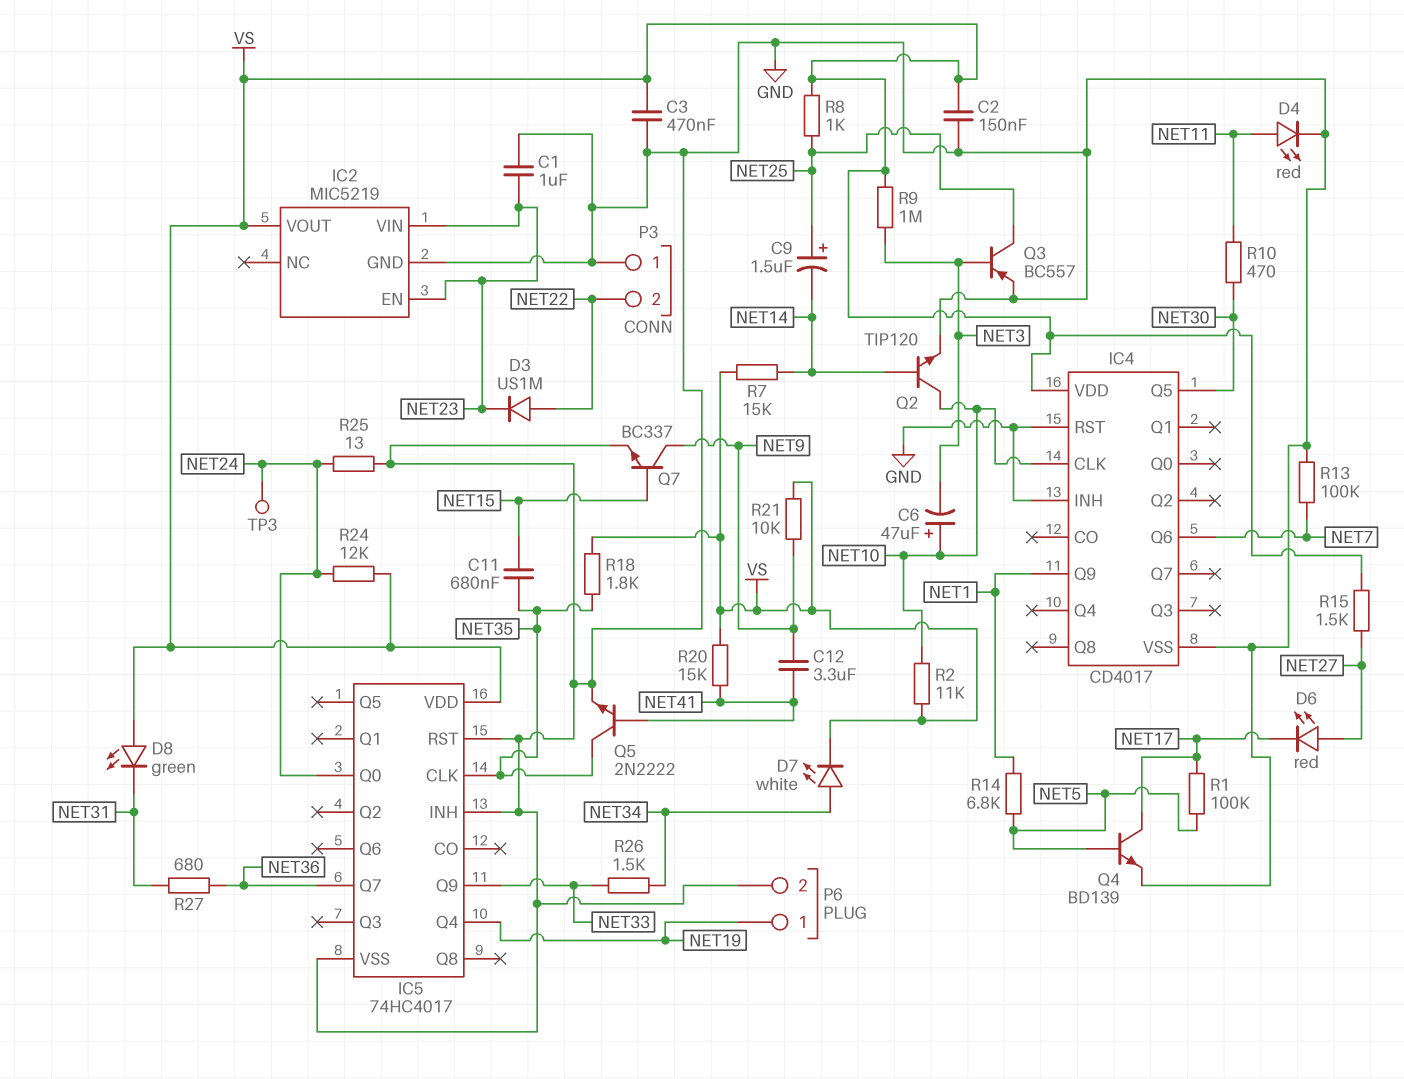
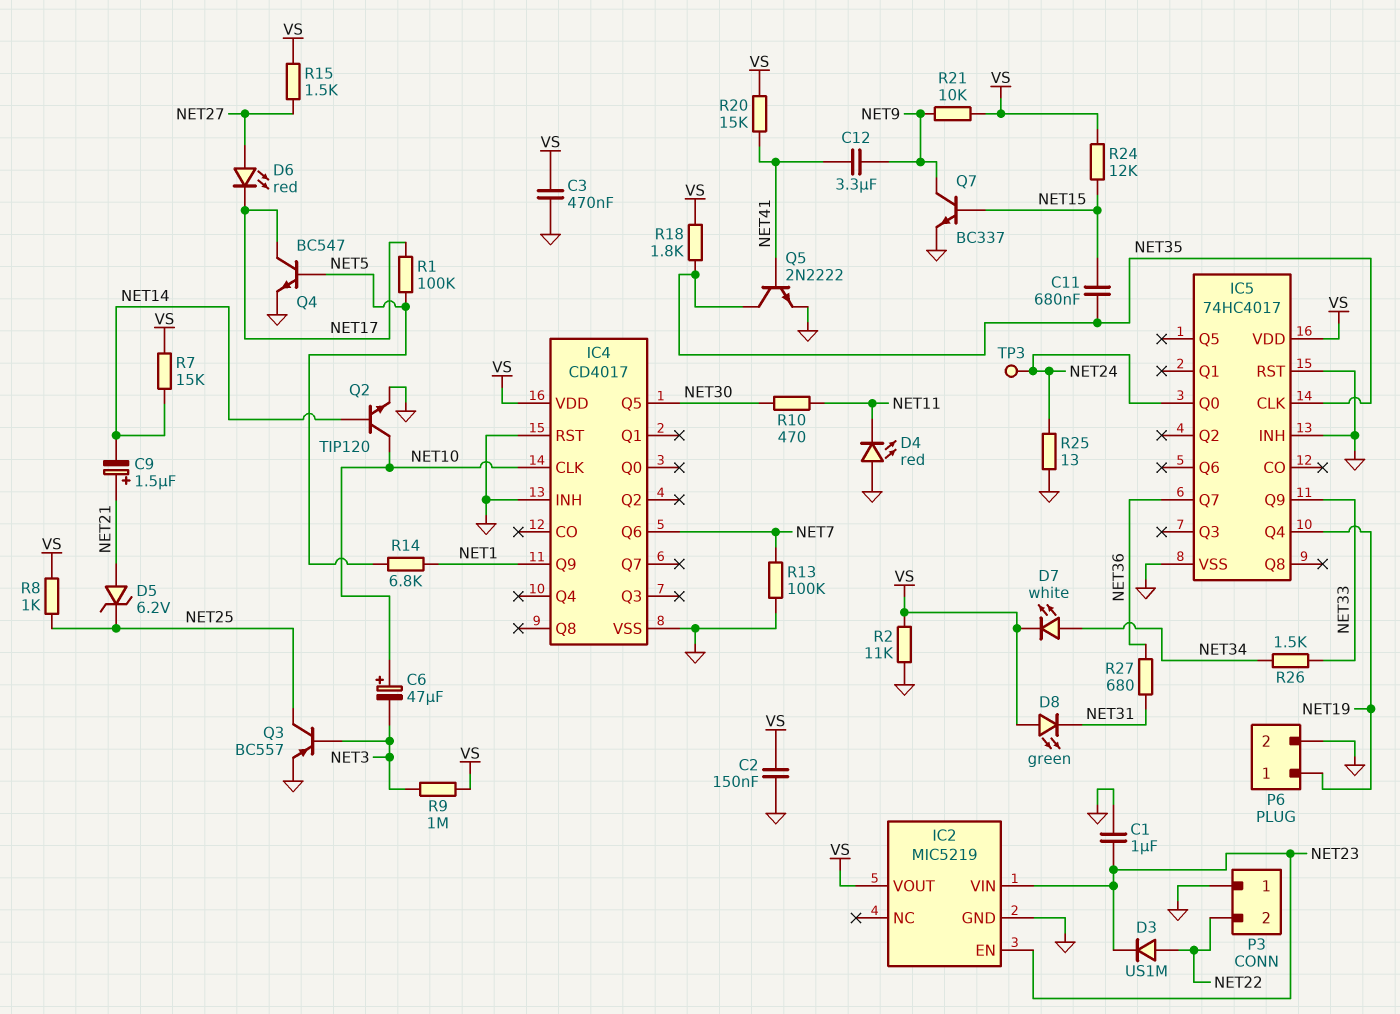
C9: 1.5uF (plus NET25, minus NET14) -> 1.5uF (plus NET21, minus NET14)
D4: LED red (A NET11, K GND) -> LED red (A GND, K NET11)
D5: none -> zener 6.2V (A NET21, K NET25)
Q4: NPN BD139 (B NET5, C NET17, E GND) -> NPN BC547 (B NET5, C NET17, E GND)
R2: 11k (NET10, VS) -> 11k (GND, VS)
R24: 12k (NET24, VS) -> 12k (NET15, VS)

